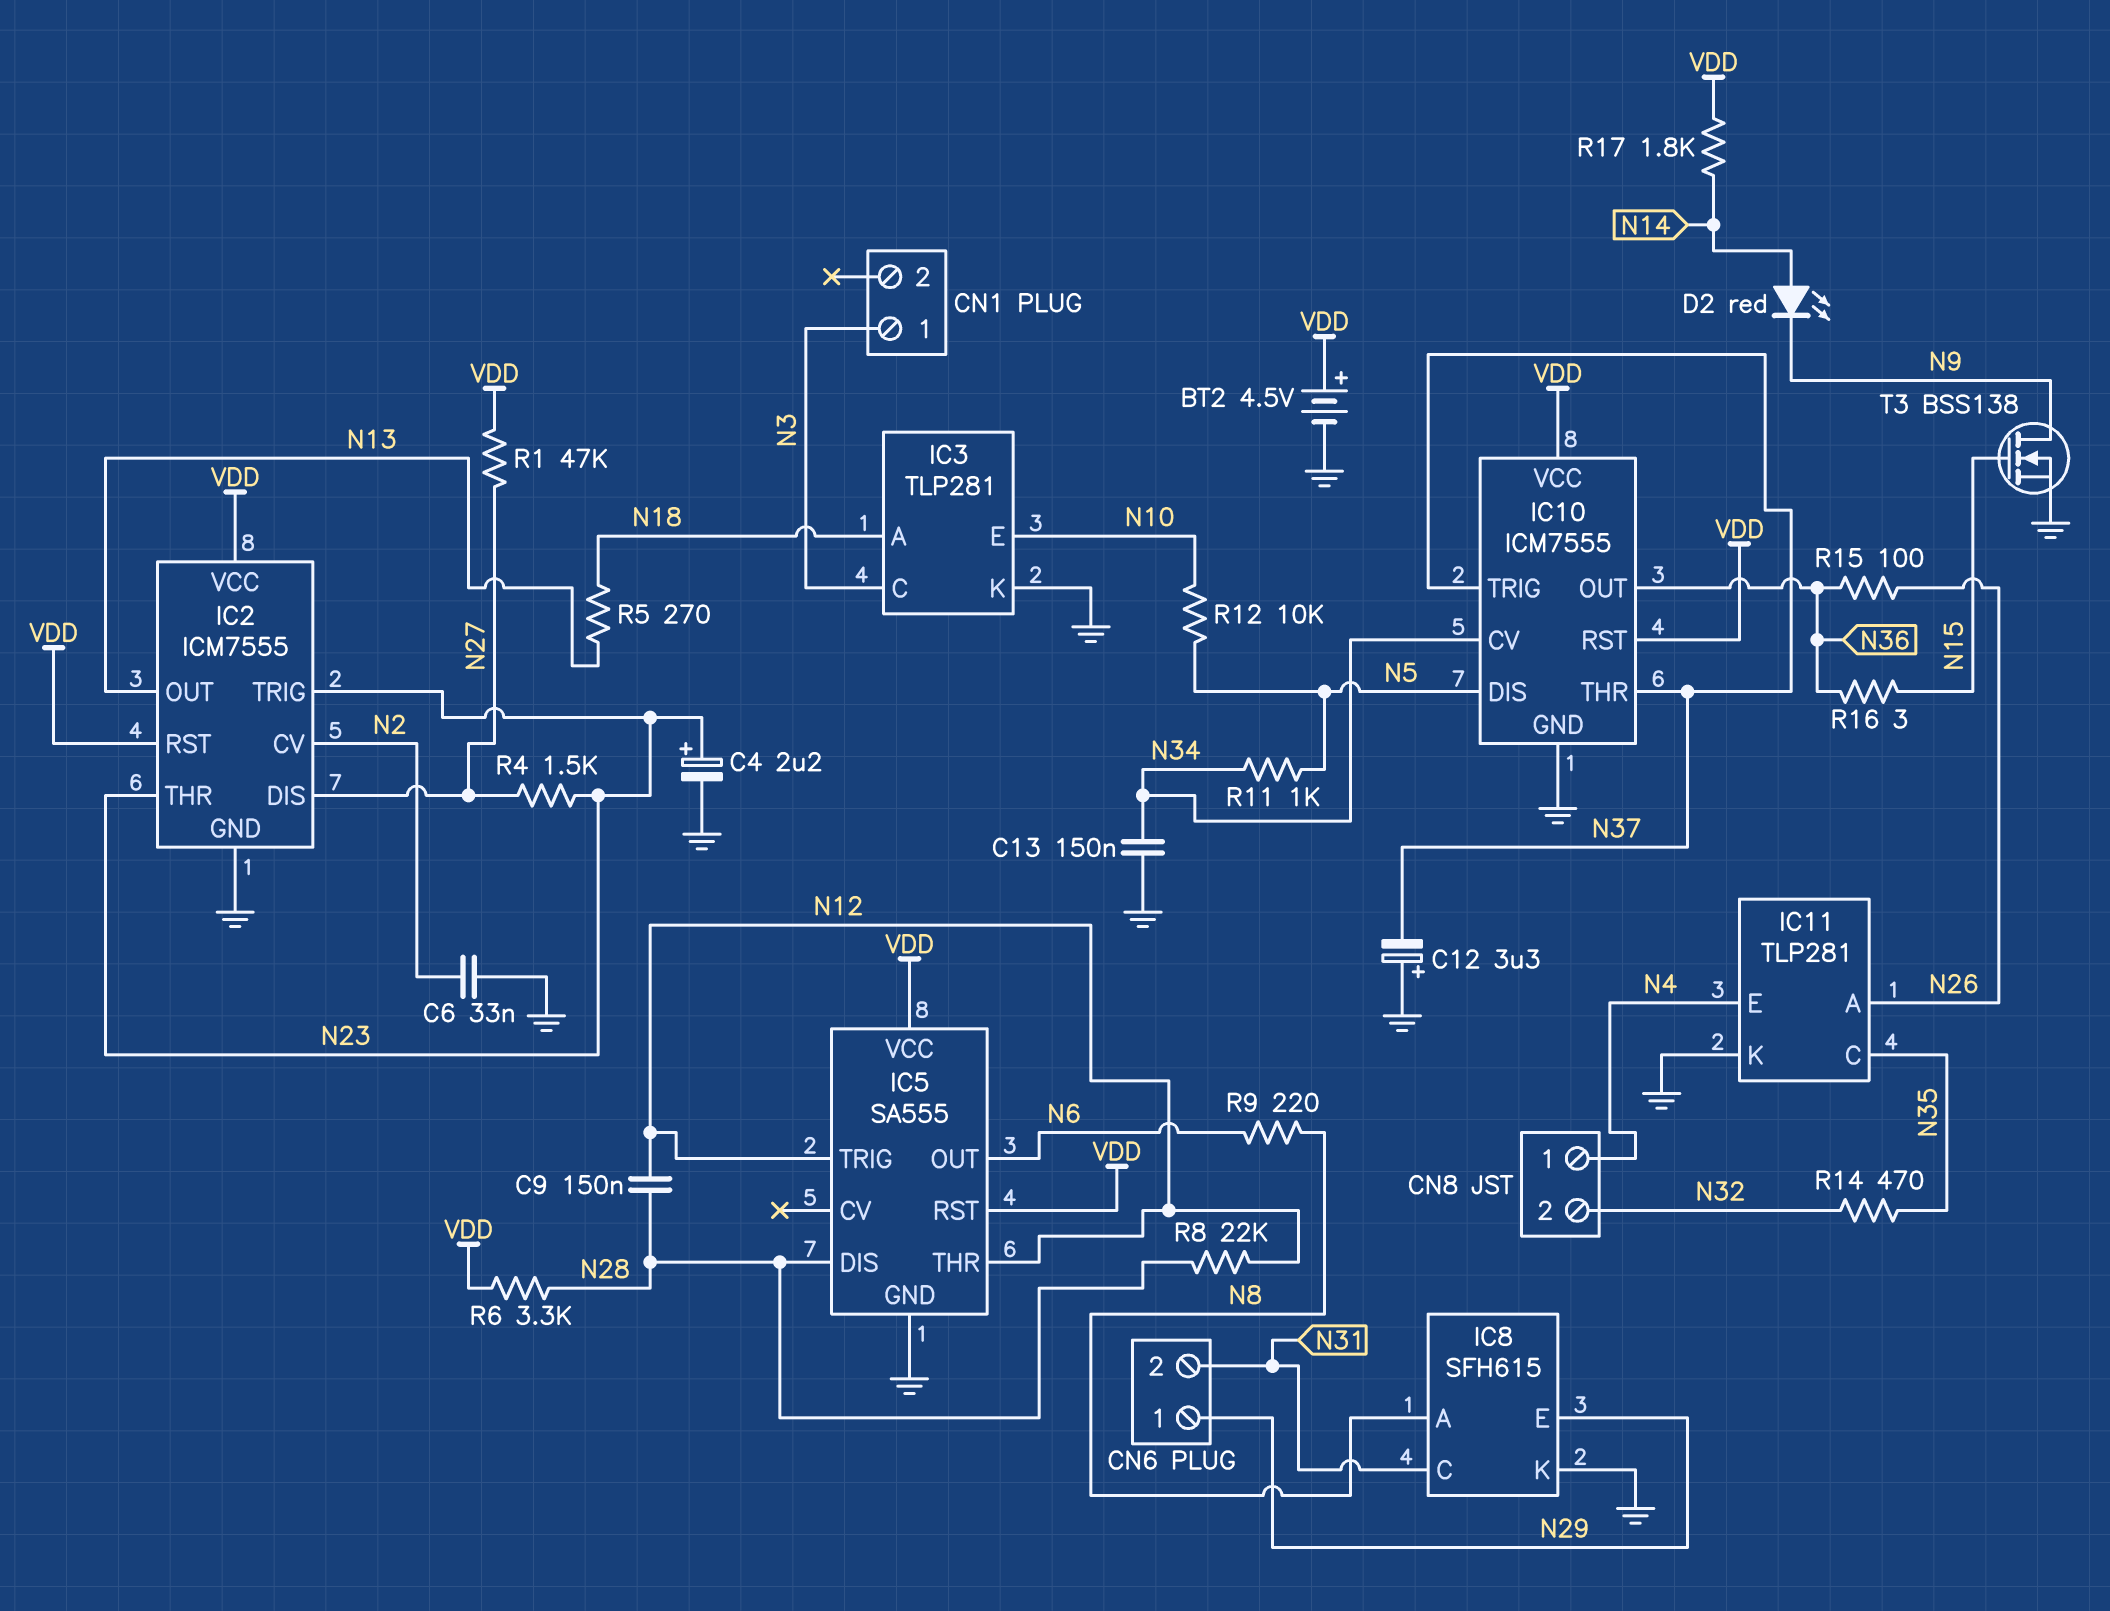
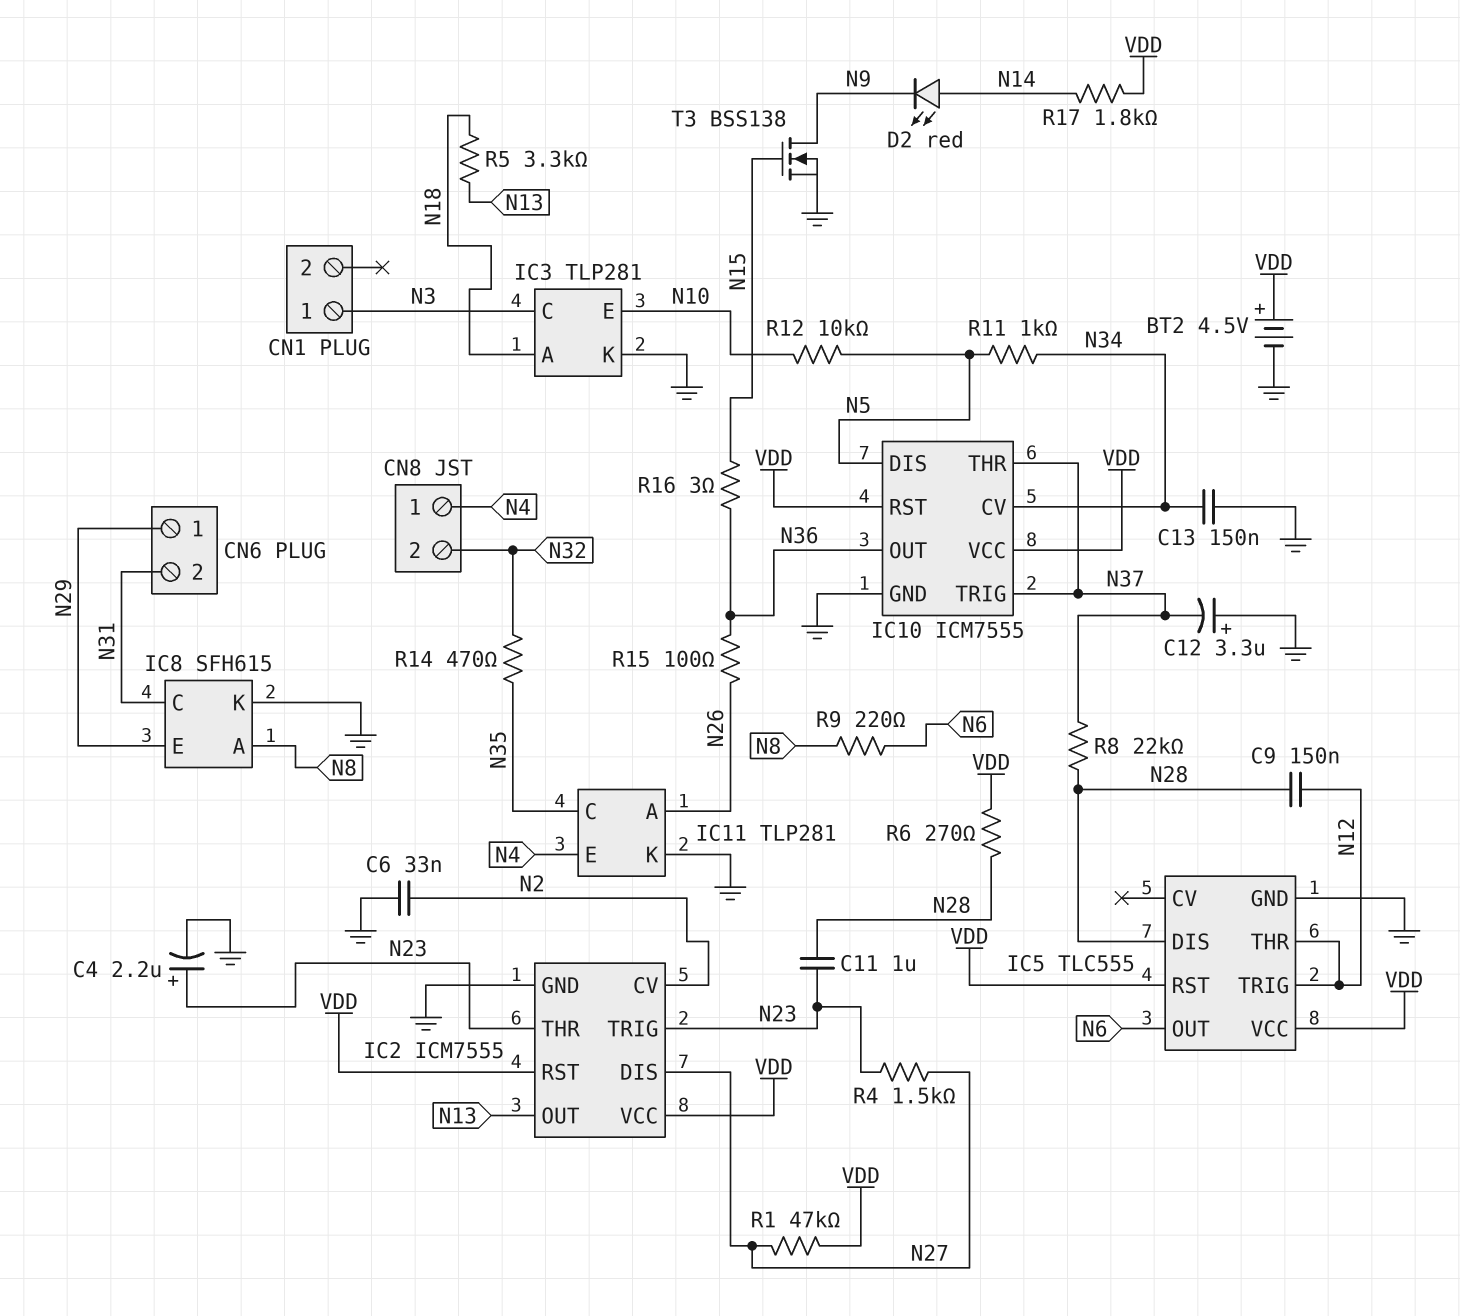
C11: none -> 1uF (N23, N28)
IC5: SA555 -> TLC555
R5: 270 (N13, N18) -> 3.3k (N13, N18)
R6: 3.3k (N28, VDD) -> 270 (N28, VDD)
R8: 22k (N12, N28) -> 22k (N28, N37)

